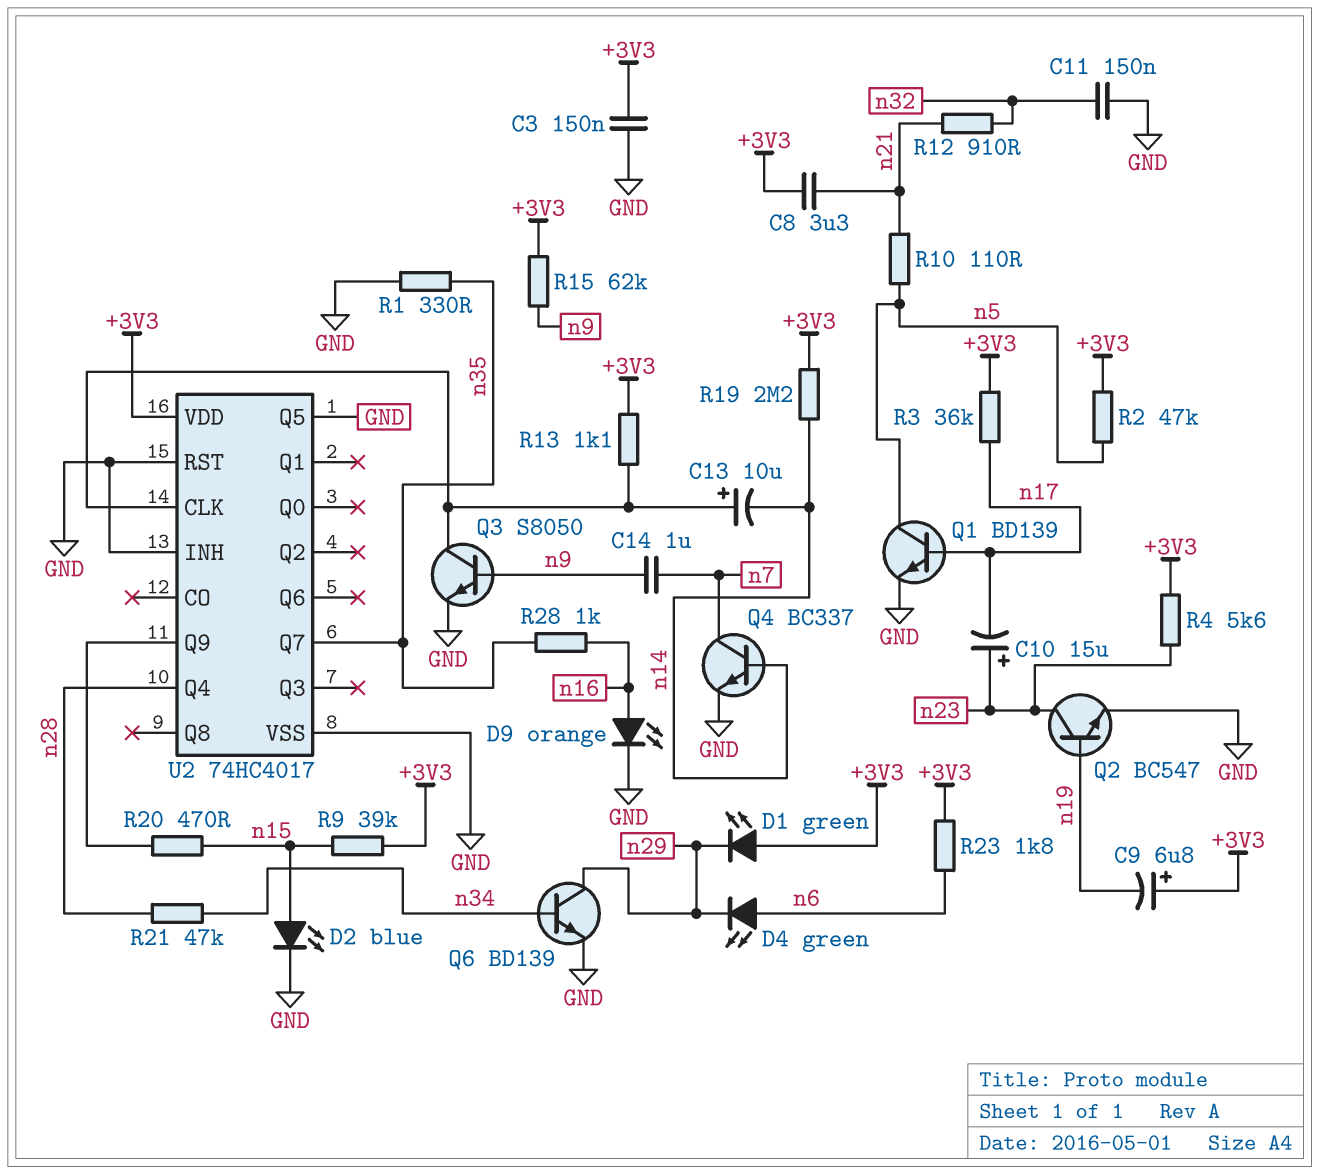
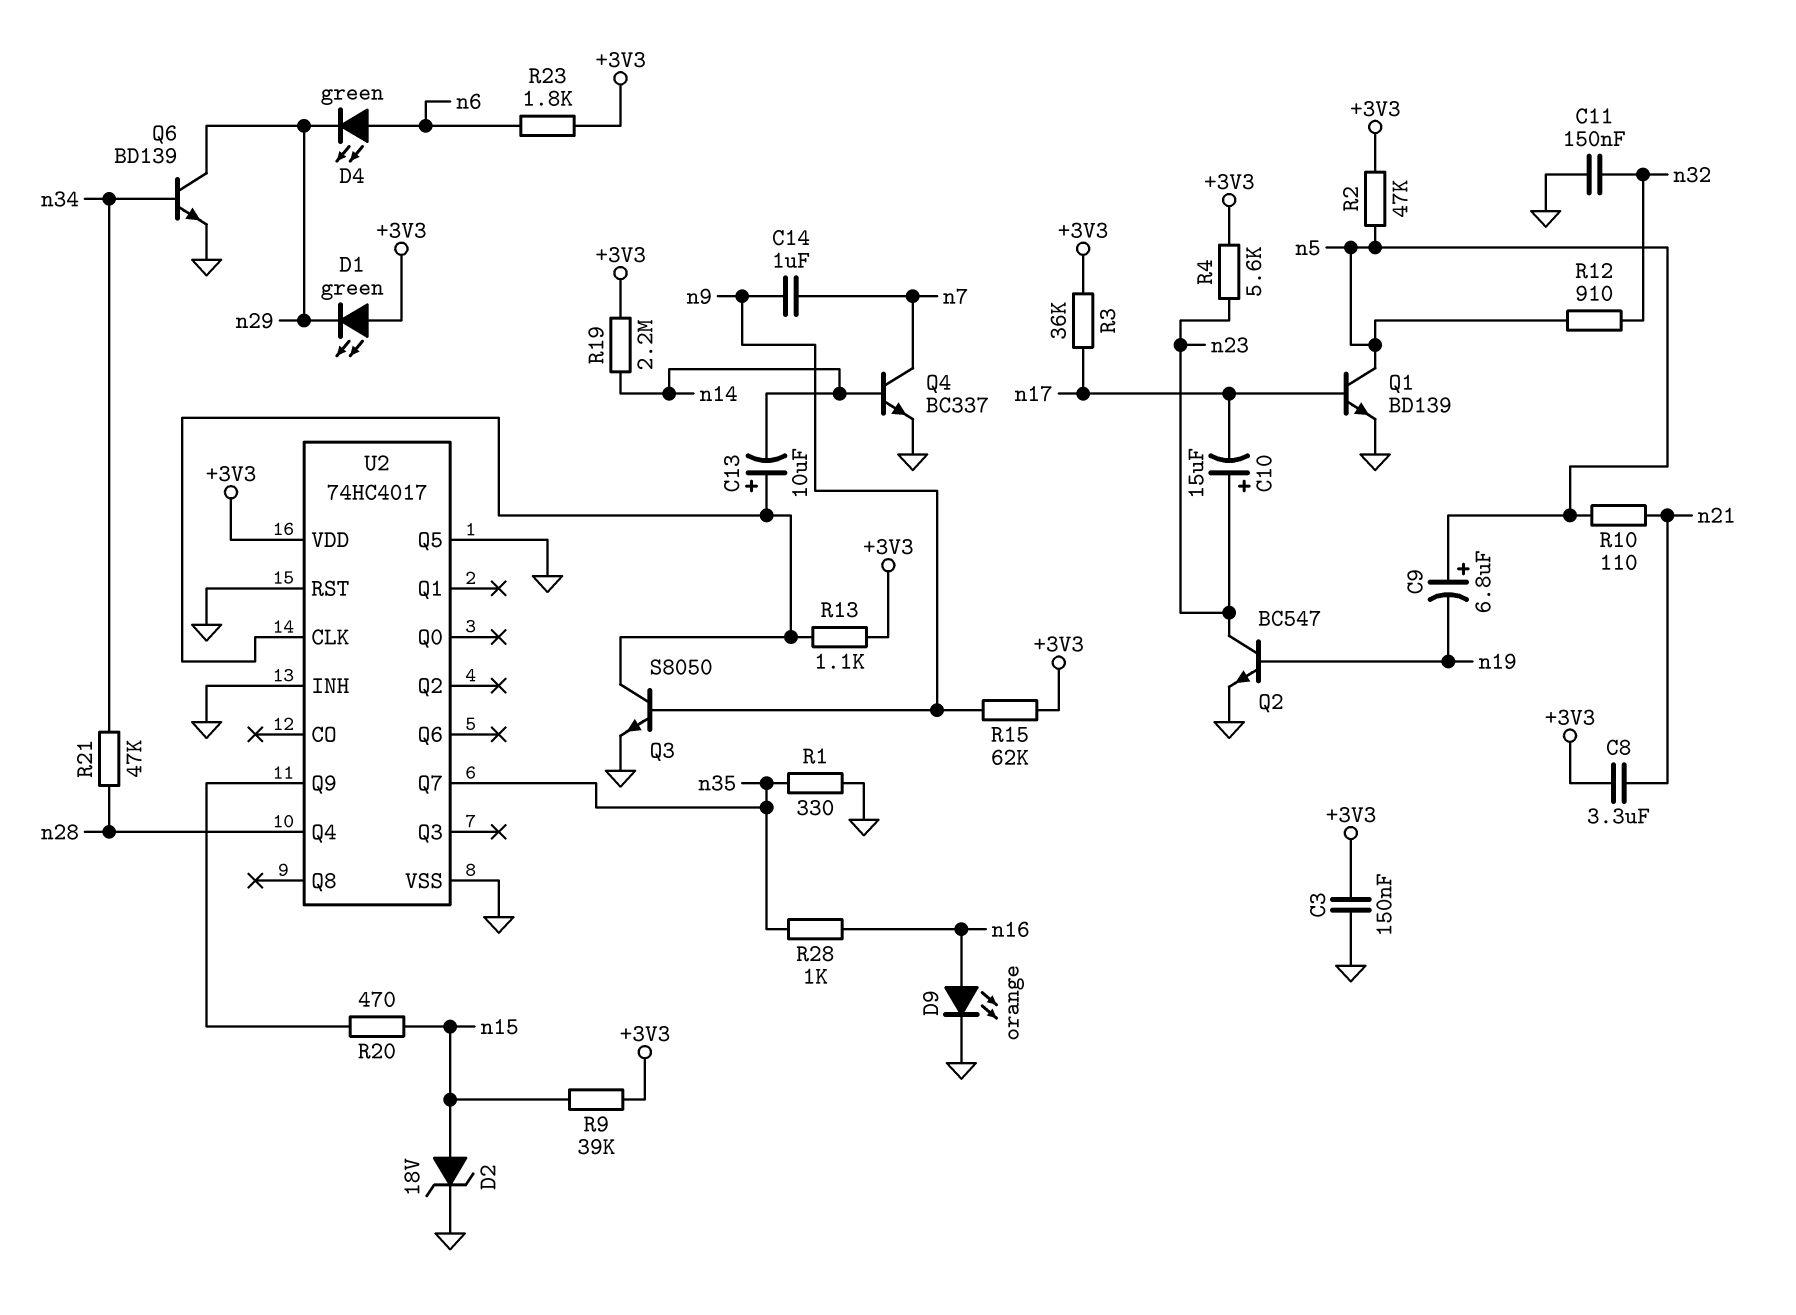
C9: 6.8uF (plus +3V3, minus n19) -> 6.8uF (plus n5, minus n19)
D2: LED blue (A n15, K GND) -> zener 18V (A n15, K GND)
R12: 910 (n21, n32) -> 910 (n5, n32)

